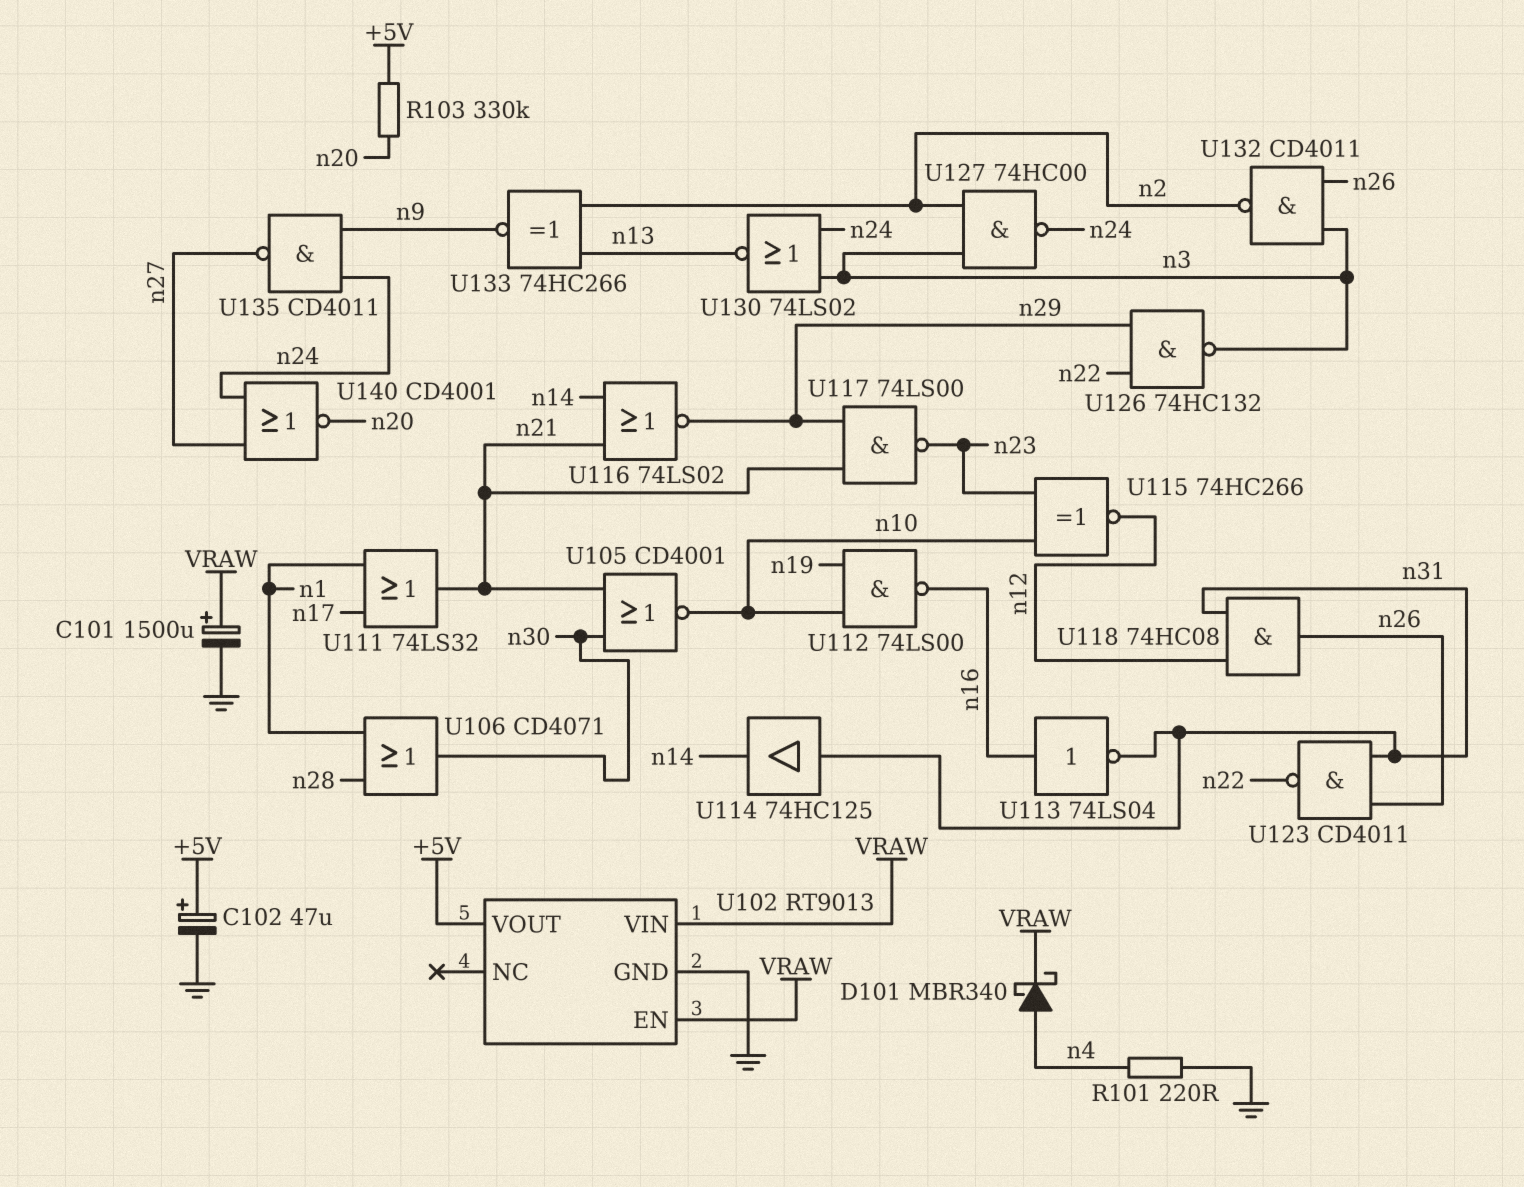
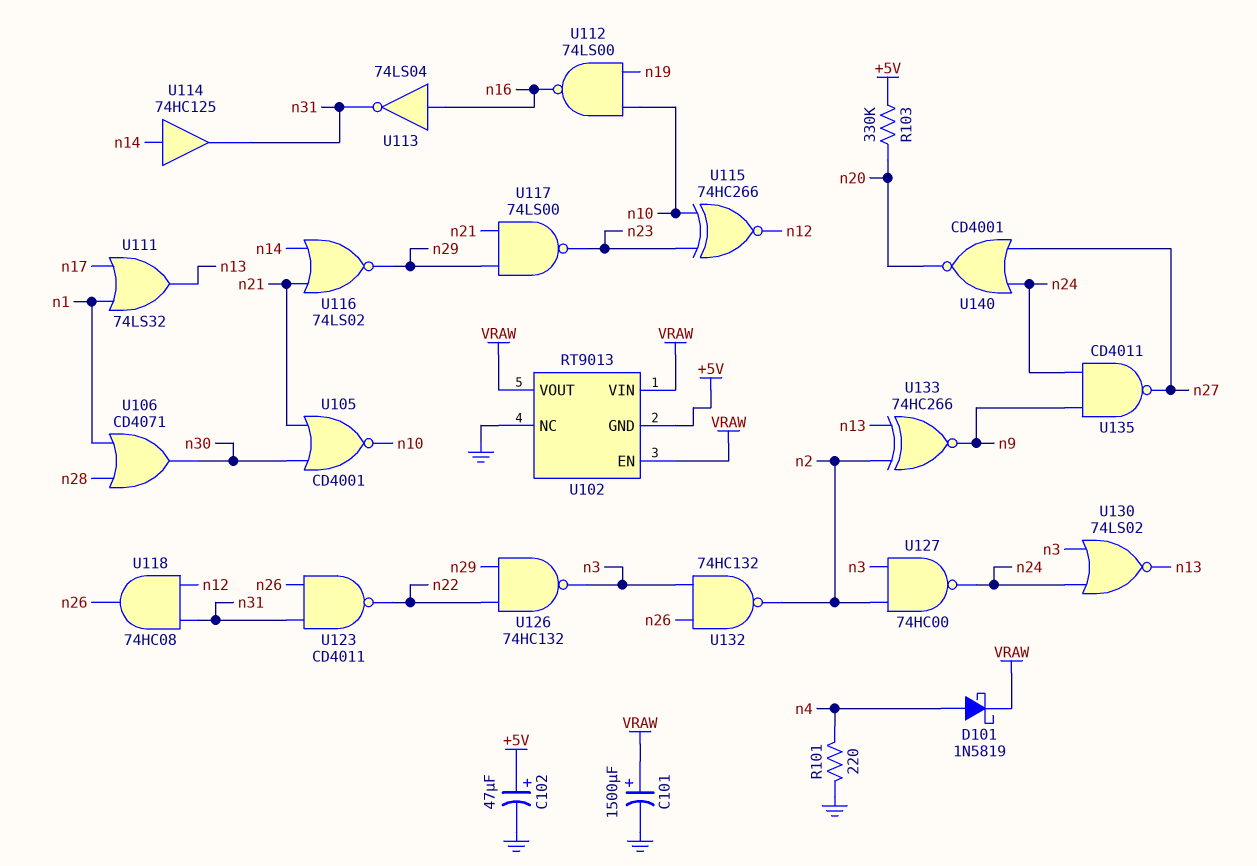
D101: schottky MBR340 (A n4, K VRAW) -> schottky 1N5819 (A n4, K VRAW)
U102 pin GND: GND -> +5V
U102 pin NC: none -> GND
U102 pin VOUT: +5V -> VRAW
U111: OR 74LS32 (in n1, in n17, out n21) -> OR 74LS32 (in n1, in n17, out n13)
U114: buffer 74HC125 (in n31, out n14) -> buffer 74HC125 (in n14, out n31)
U132: NAND CD4011 (in n3, in n26, out n2) -> NAND 74HC132 (in n3, in n26, out n2)

